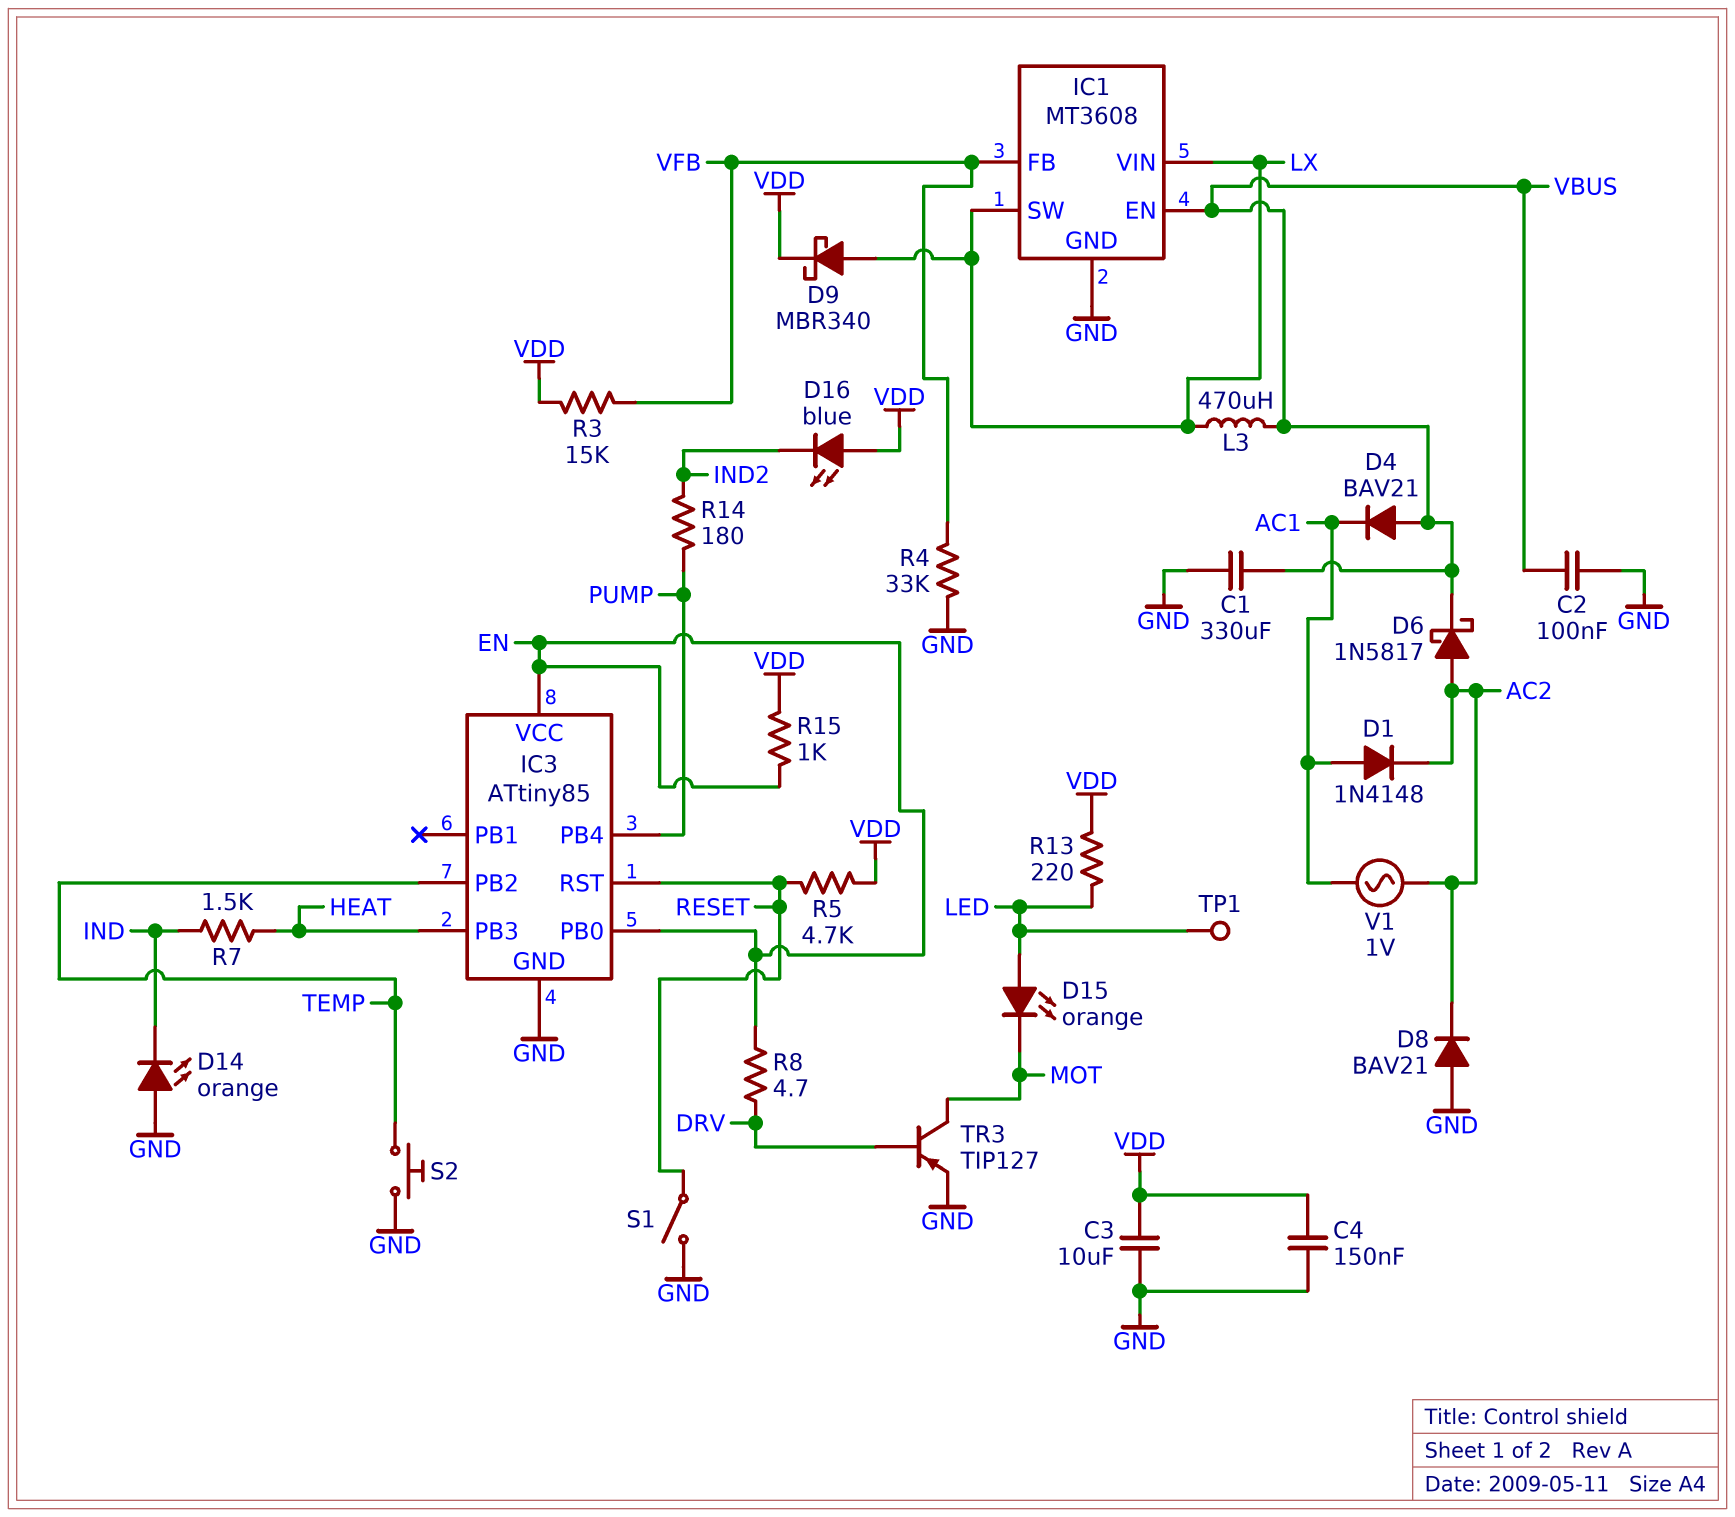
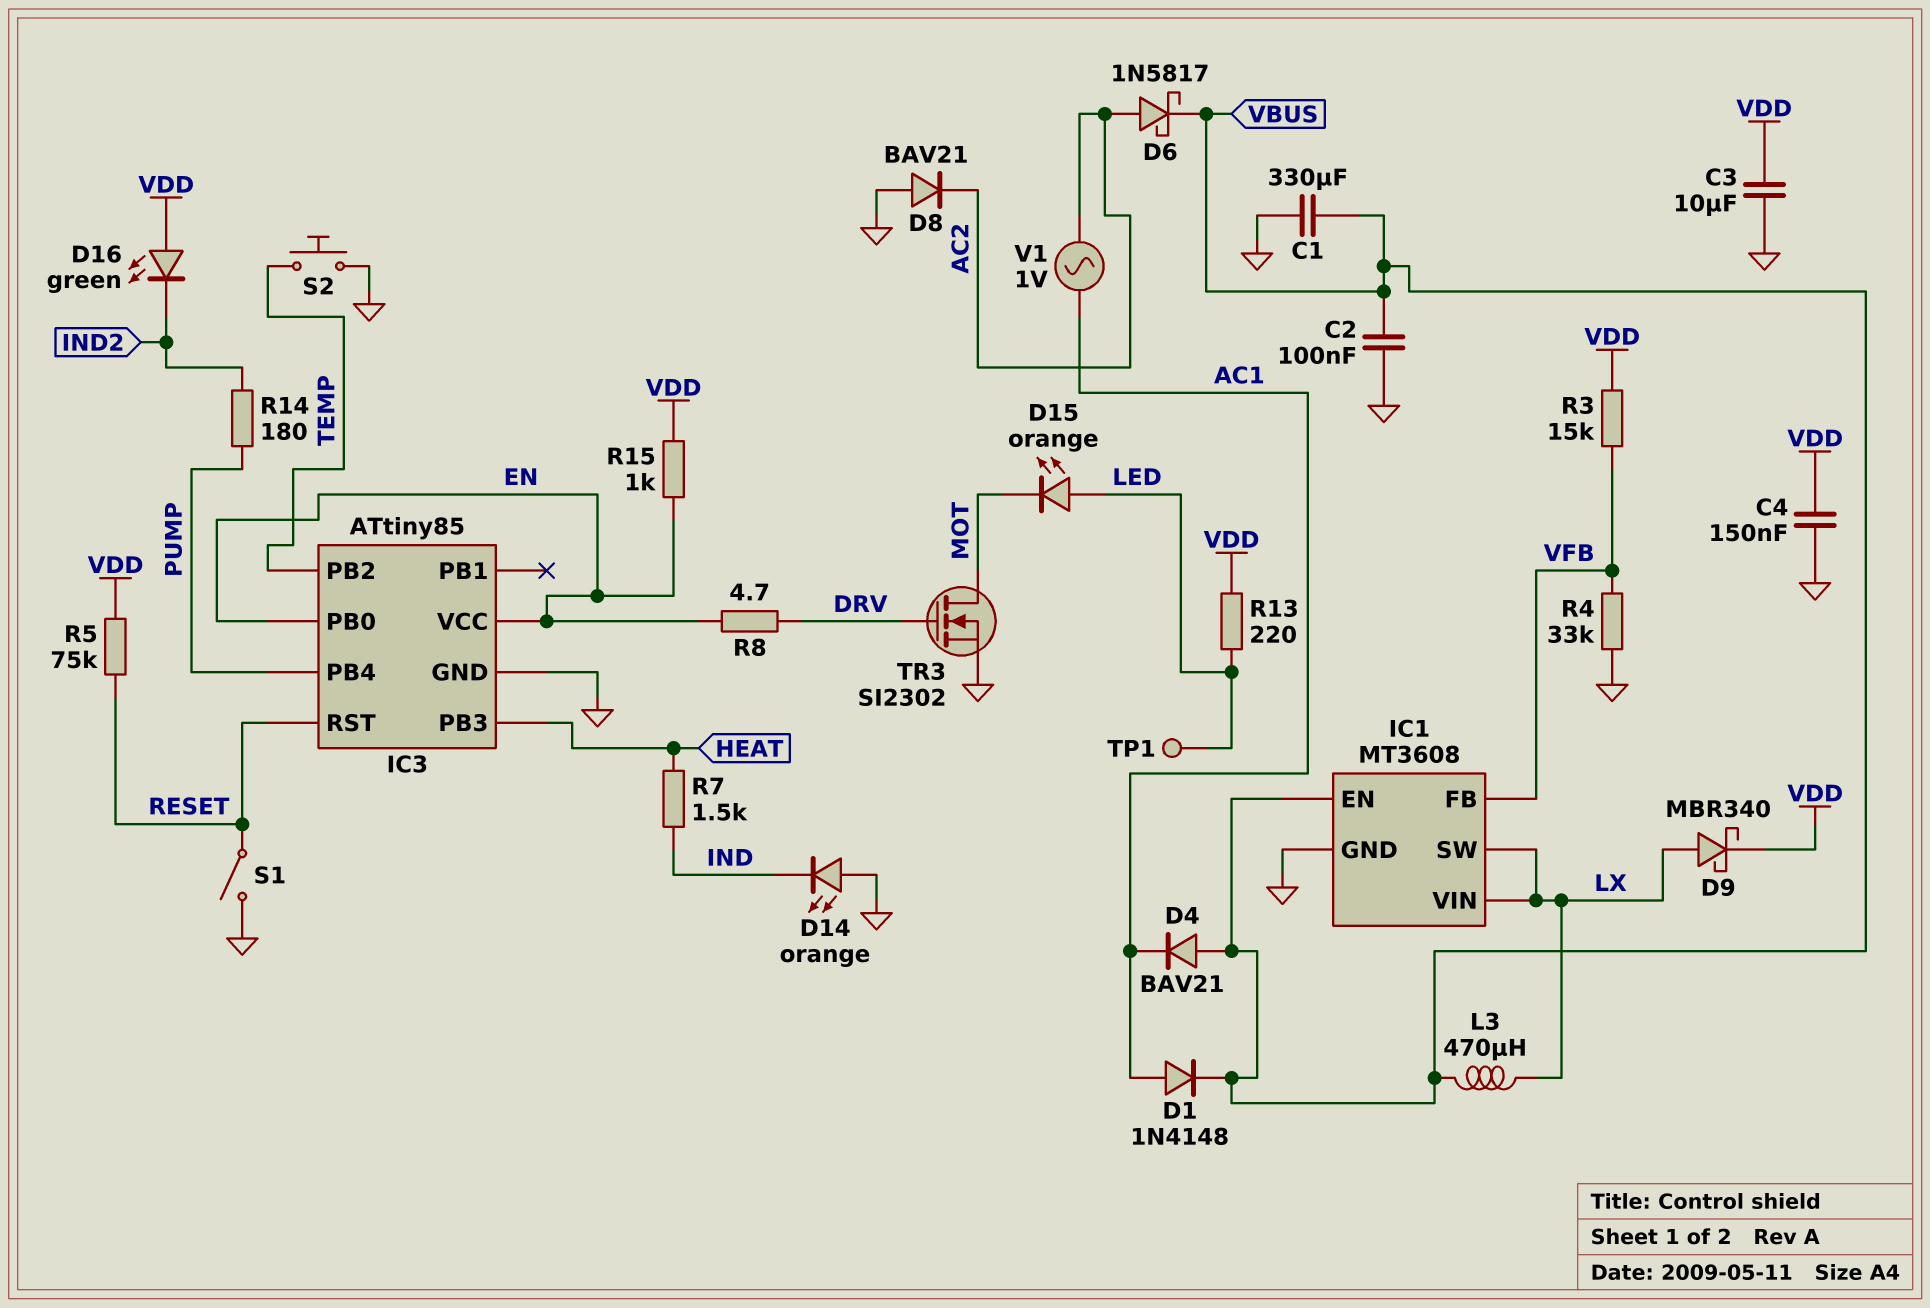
D1: diode 1N4148 (A AC1, K AC2) -> diode 1N4148 (A AC1, K VBUS)
D16: LED blue (A VDD, K IND2) -> LED green (A VDD, K IND2)
R5: 4.7k (RESET, VDD) -> 75k (RESET, VDD)
TR3: PNP TIP127 (B DRV, C MOT, E GND) -> NMOS SI2302 (G DRV, D MOT, S GND)

